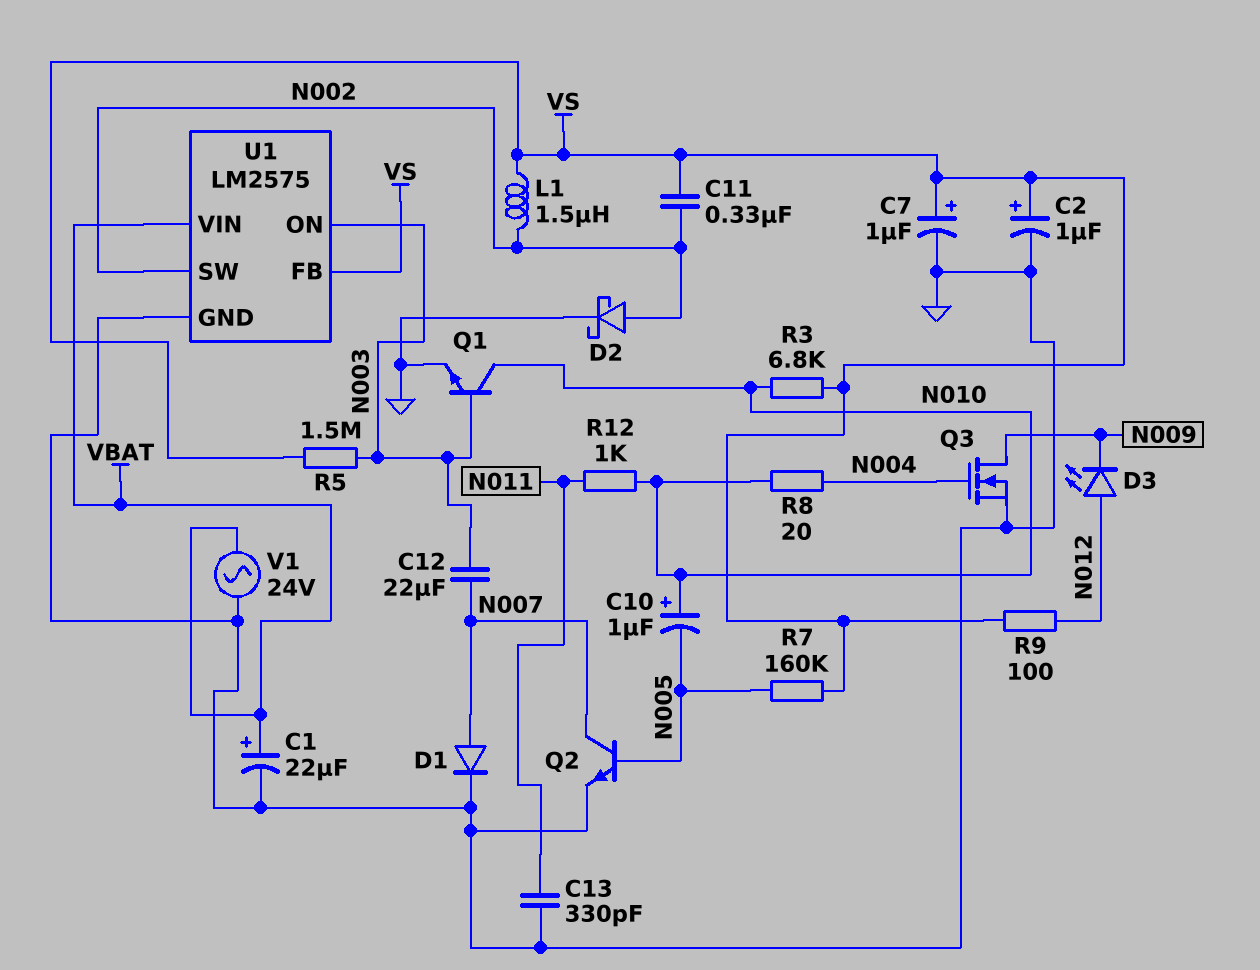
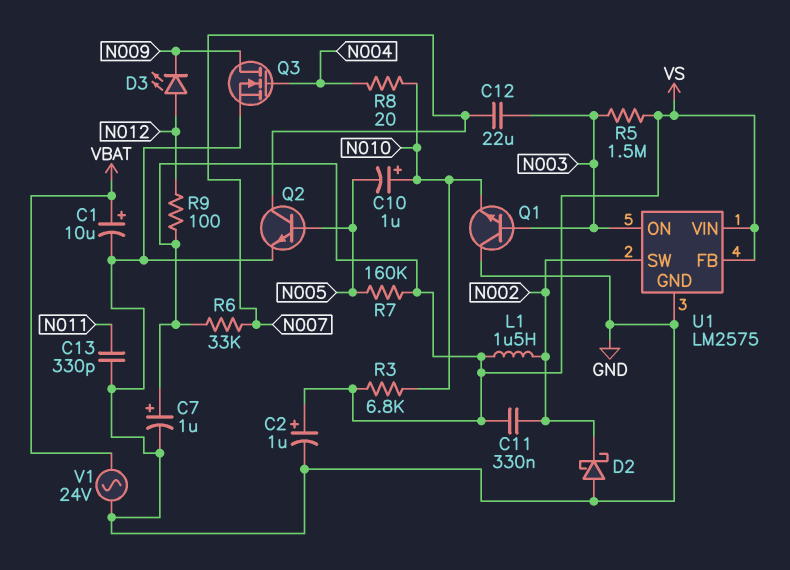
C1: 22uF (plus VBAT, minus GND) -> 10uF (plus VBAT, minus GND)
D1: diode (A N007, K GND) -> none
D2: schottky (A N002, K GND) -> schottky (A GND, K N002)
Q1: NPN (B N003, C N010, E GND) -> NPN (B N003, C GND, E N010)
R6: none -> 33k (N007, VS)
R12: 1k (N010, N011) -> none
U1 pin VIN: VBAT -> VS

